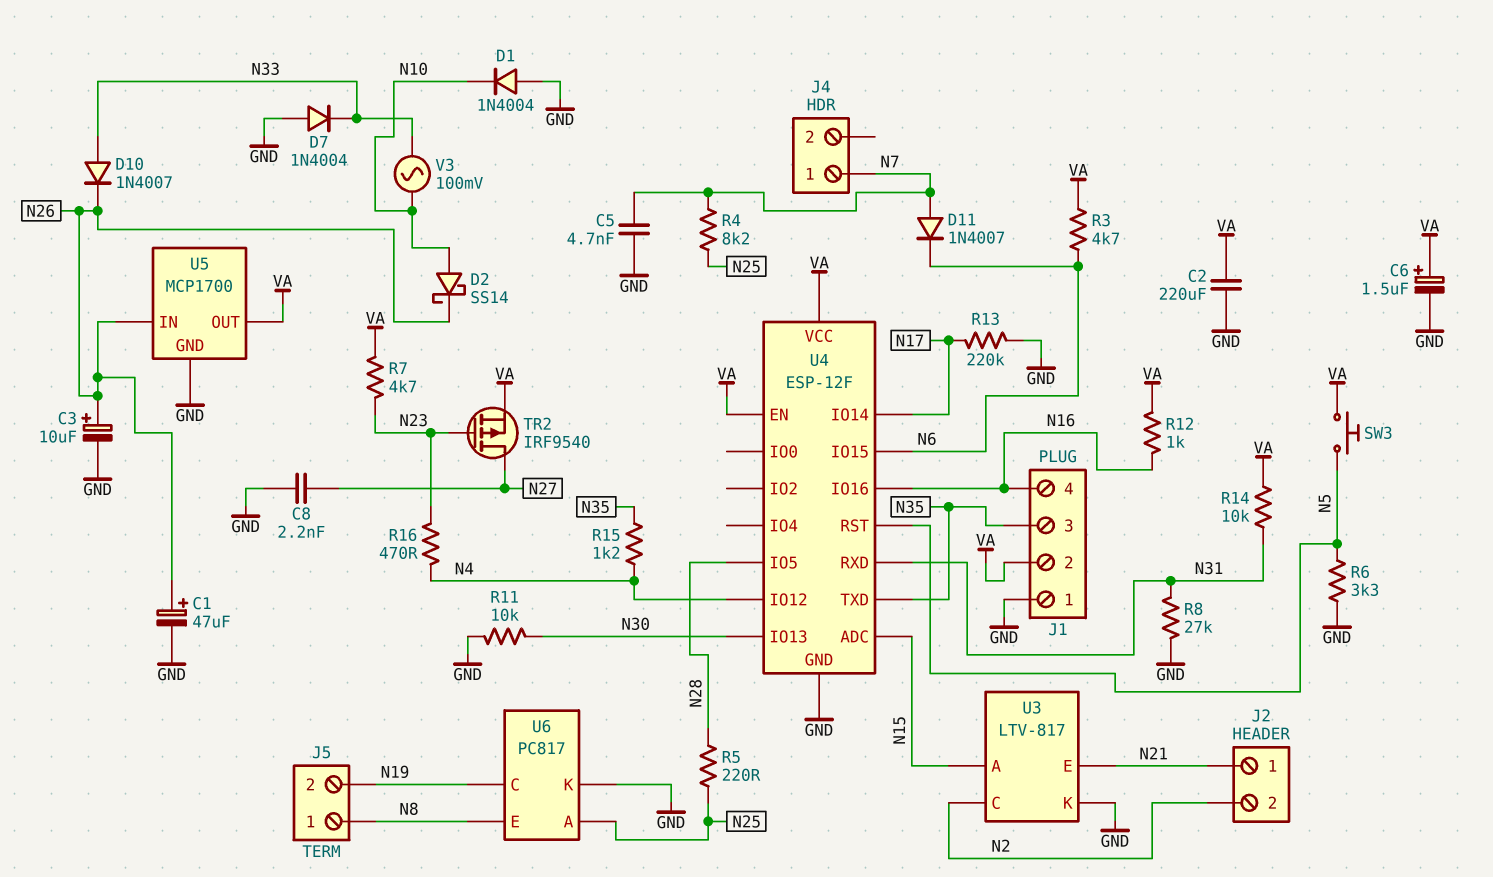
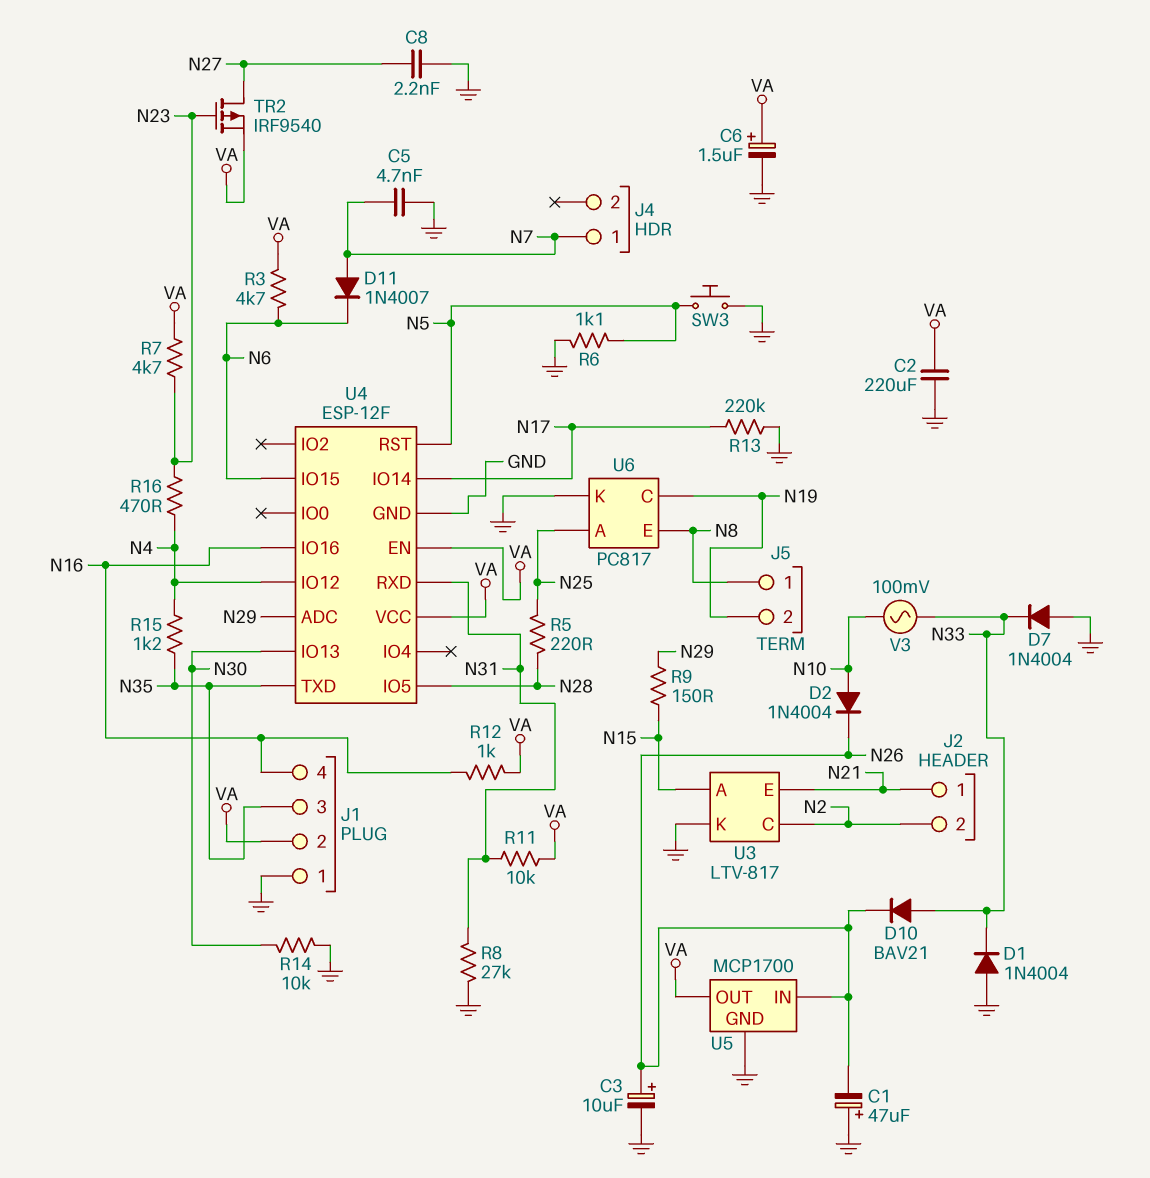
C1: 47uF (plus N26, minus GND) -> 47uF (plus GND, minus N26)
D1: diode 1N4004 (A GND, K N10) -> diode 1N4004 (A GND, K N33)
D2: schottky SS14 (A N10, K N26) -> diode 1N4004 (A N10, K N26)
D10: diode 1N4007 (A N33, K N26) -> diode BAV21 (A N33, K N26)
R4: 8.2k (N7, N25) -> none
R6: 3.3k (GND, N5) -> 1.1k (GND, N5)
R9: none -> 150 (N15, N29)
R11: 10k (GND, N30) -> 10k (N31, VA)
R14: 10k (N31, VA) -> 10k (GND, N30)
SW3: button (N5, VA) -> button (GND, N5)
U4 pin ADC: N15 -> N29

